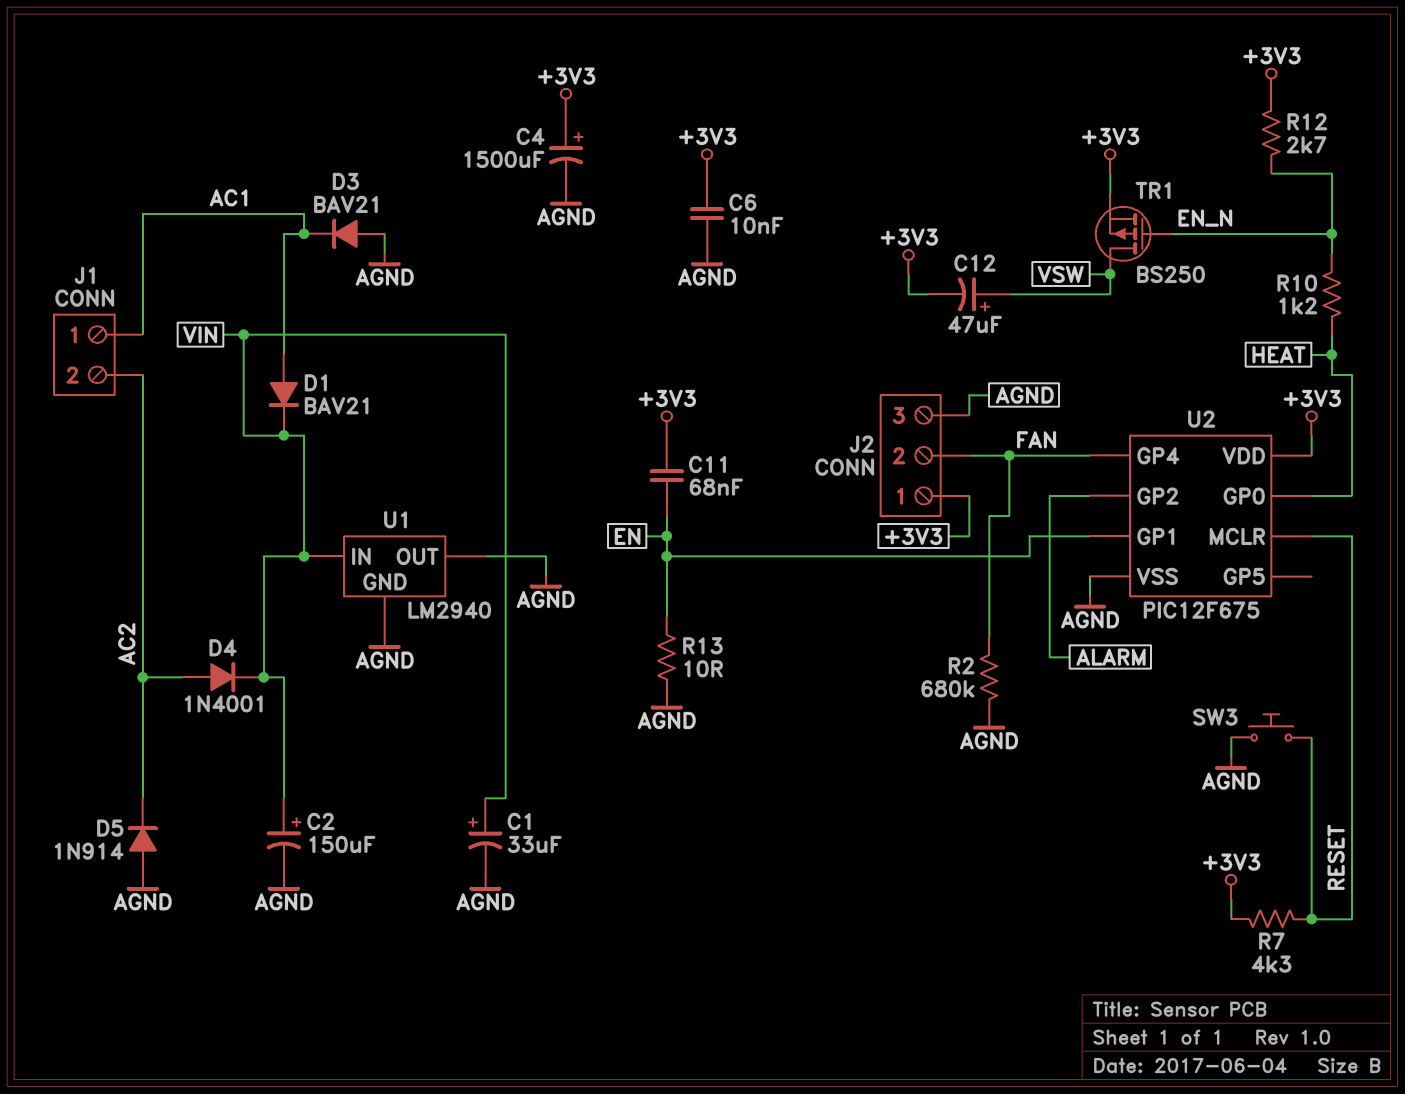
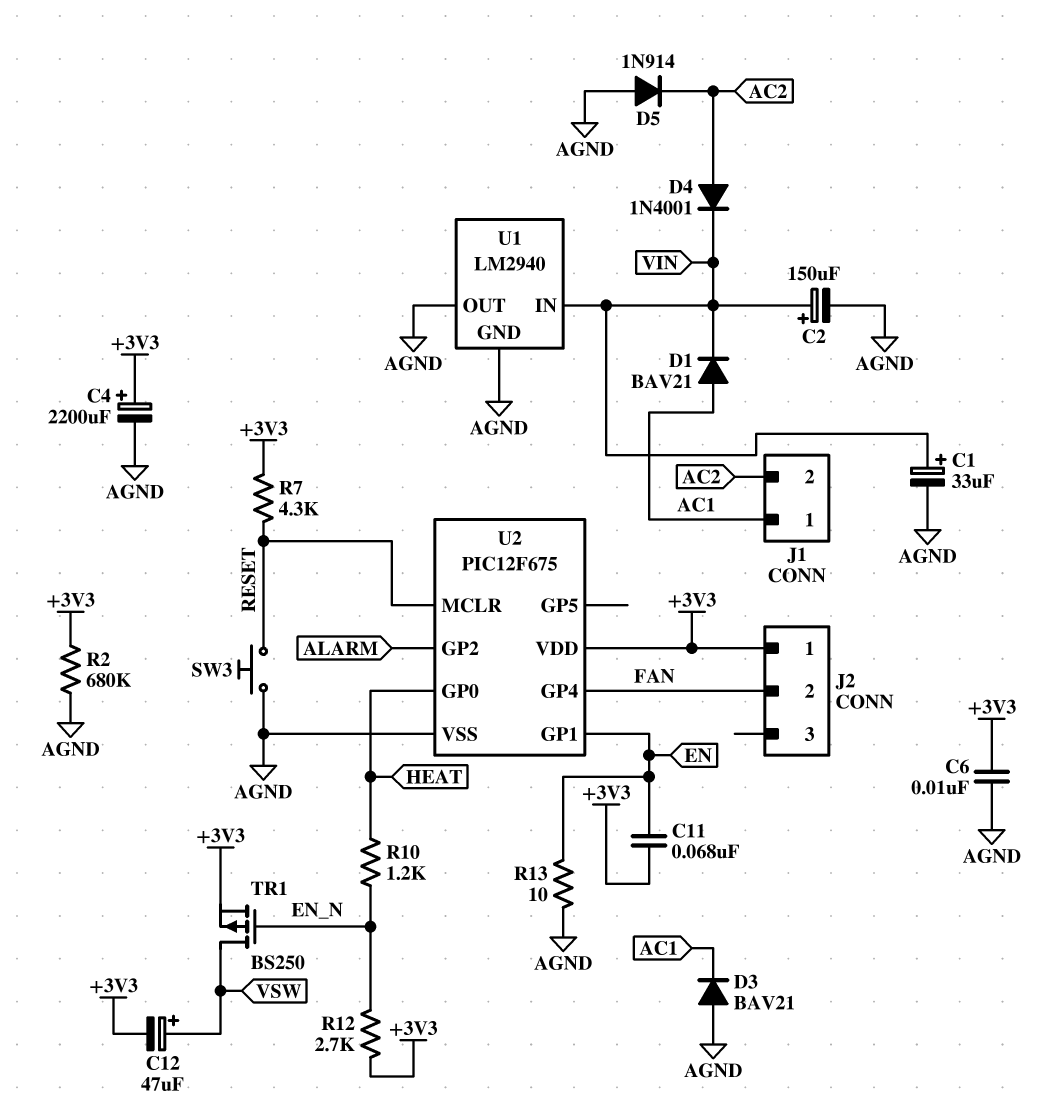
C4: 1500uF (plus +3V3, minus AGND) -> 2200uF (plus +3V3, minus AGND)
J2 pin 3: AGND -> none
R2: 680k (AGND, FAN) -> 680k (+3V3, AGND)

